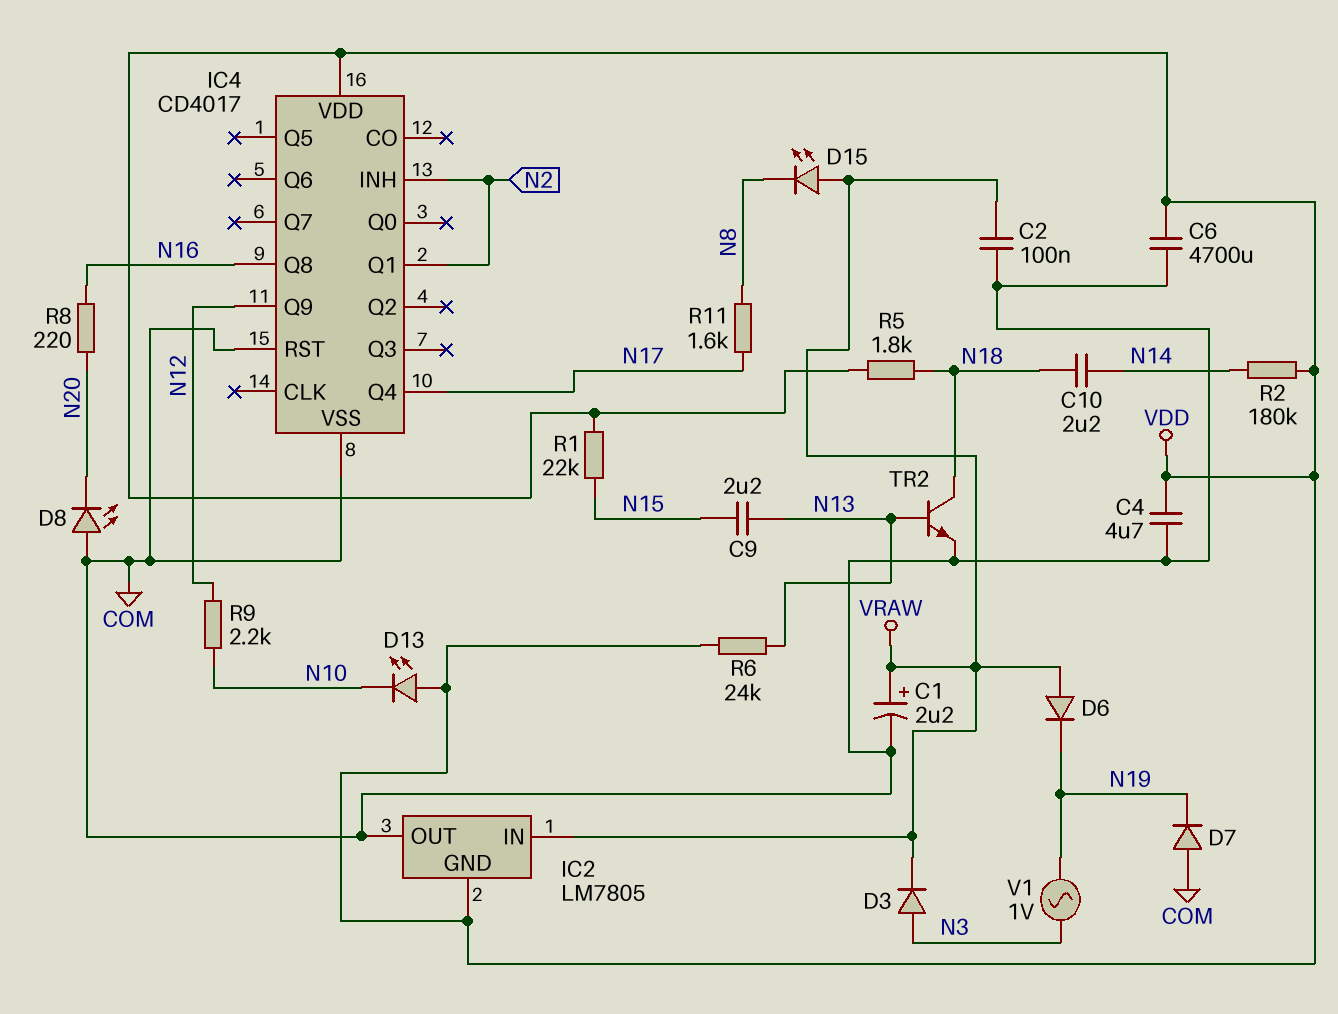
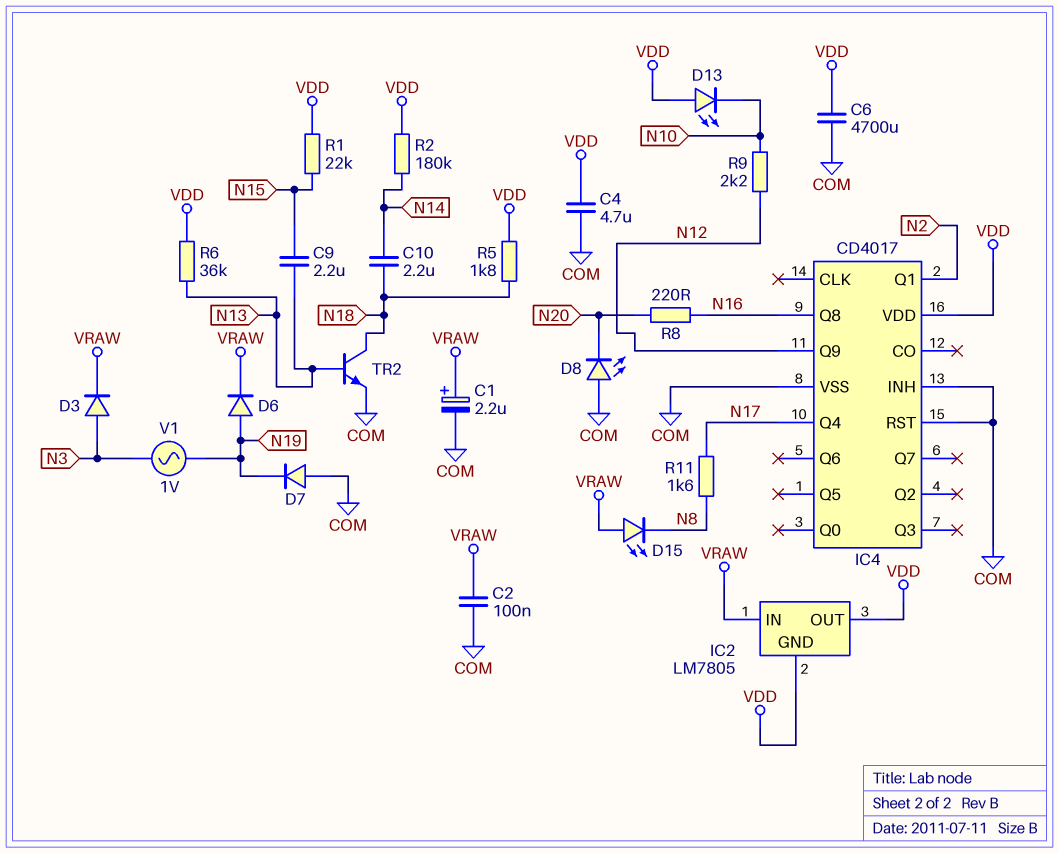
D6: diode (A VRAW, K N19) -> diode (A N19, K VRAW)
IC2 pin OUT: COM -> VDD
IC4 pin INH: N2 -> COM
R6: 24k (N13, VDD) -> 36k (N13, VDD)

